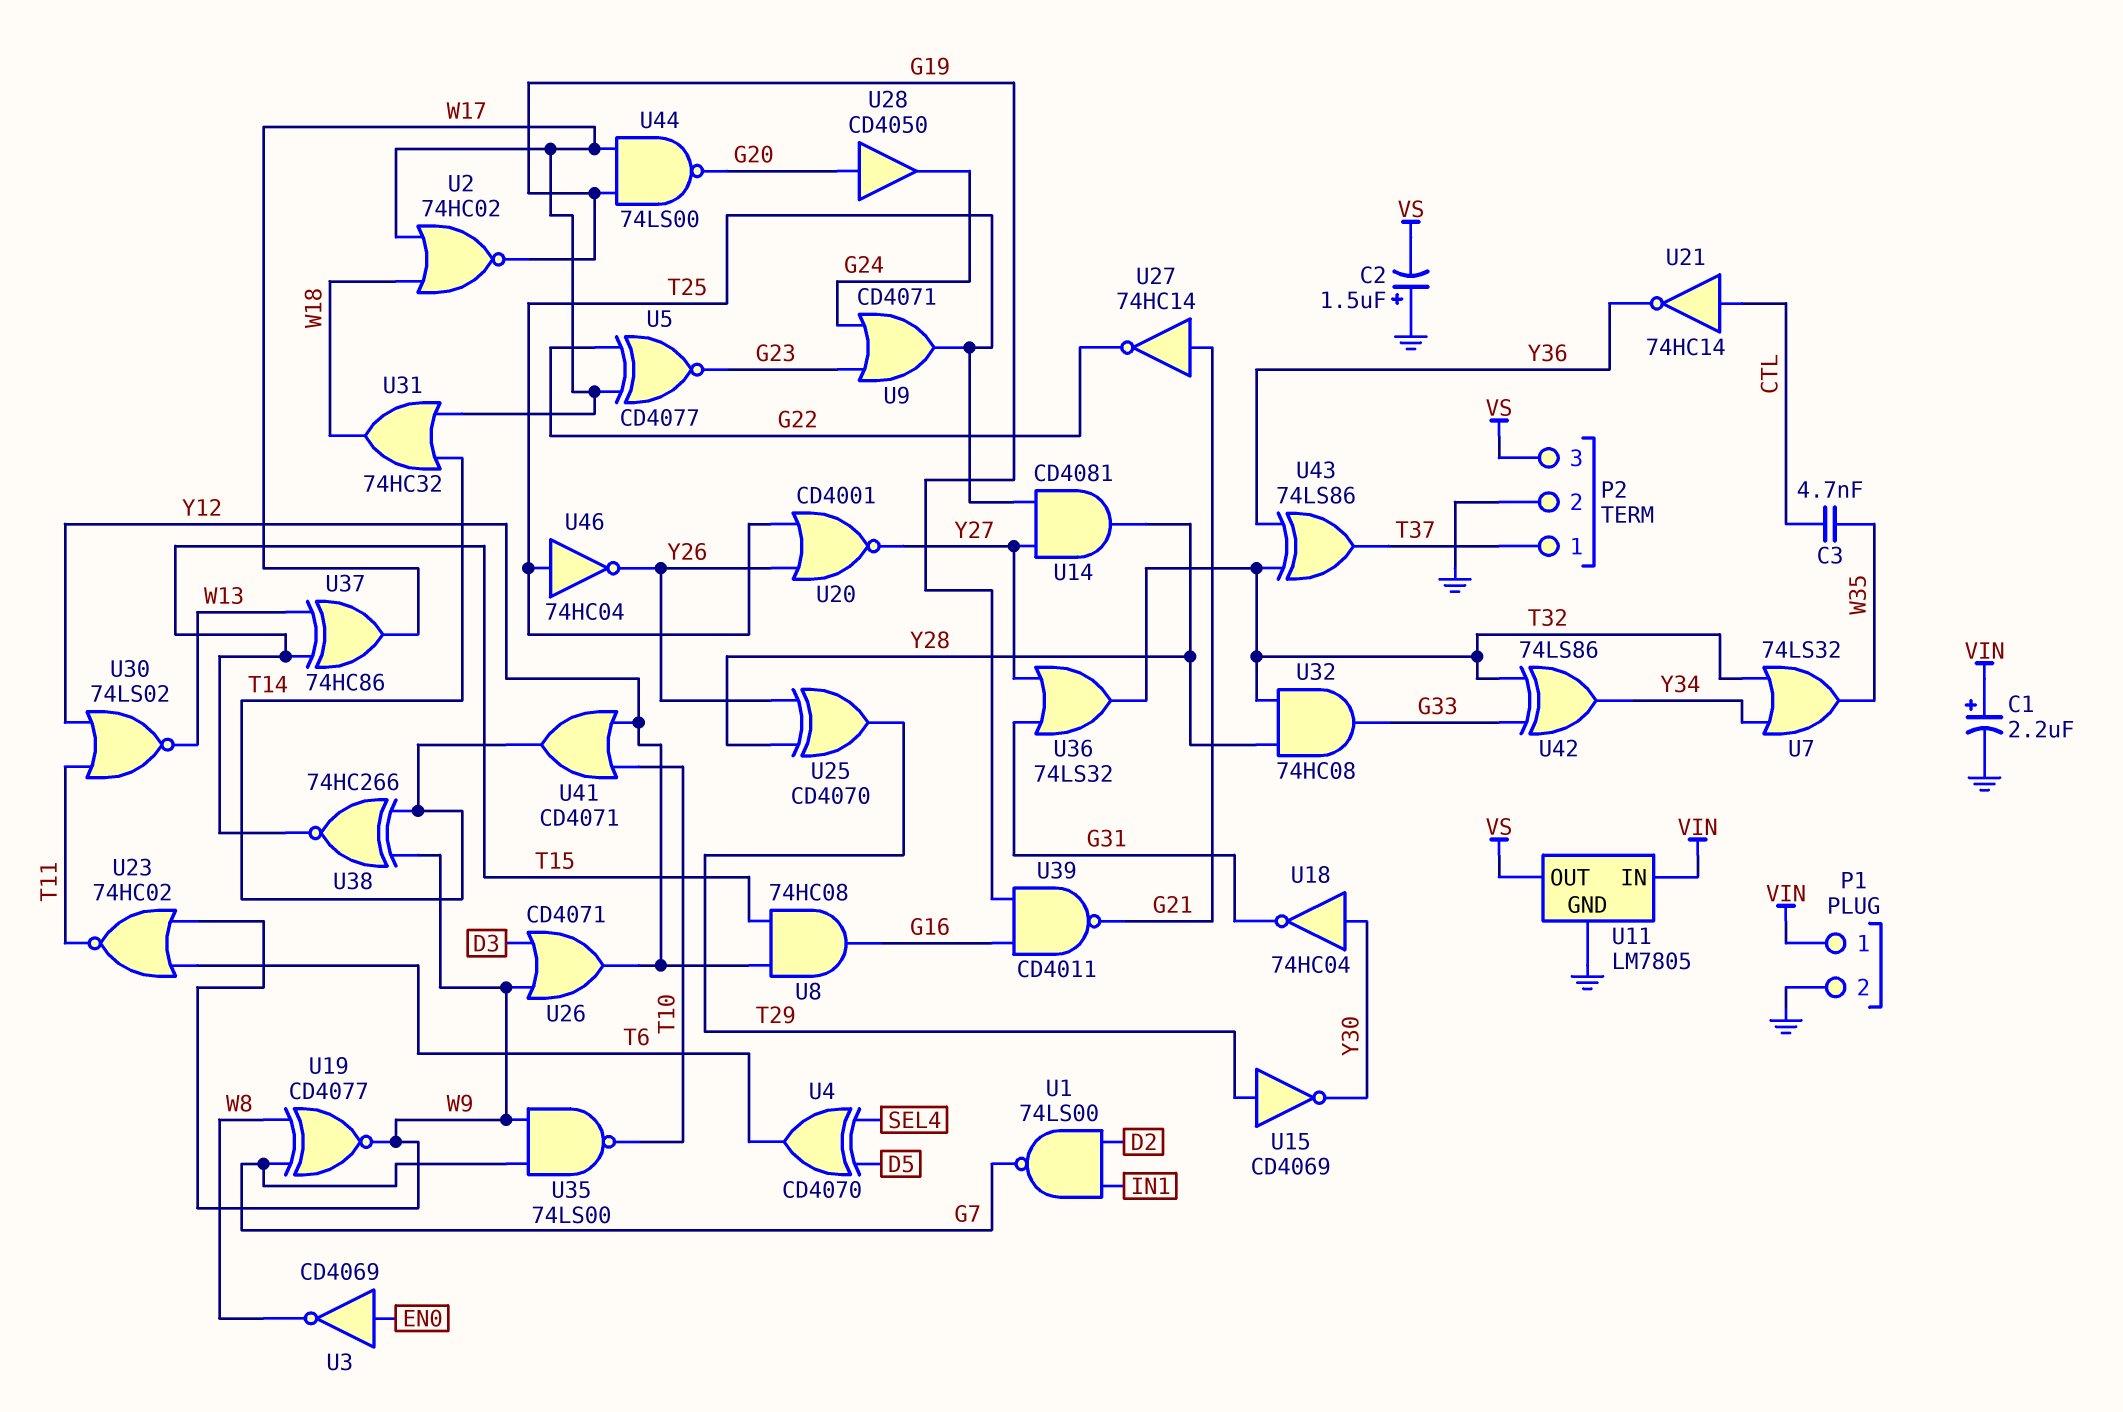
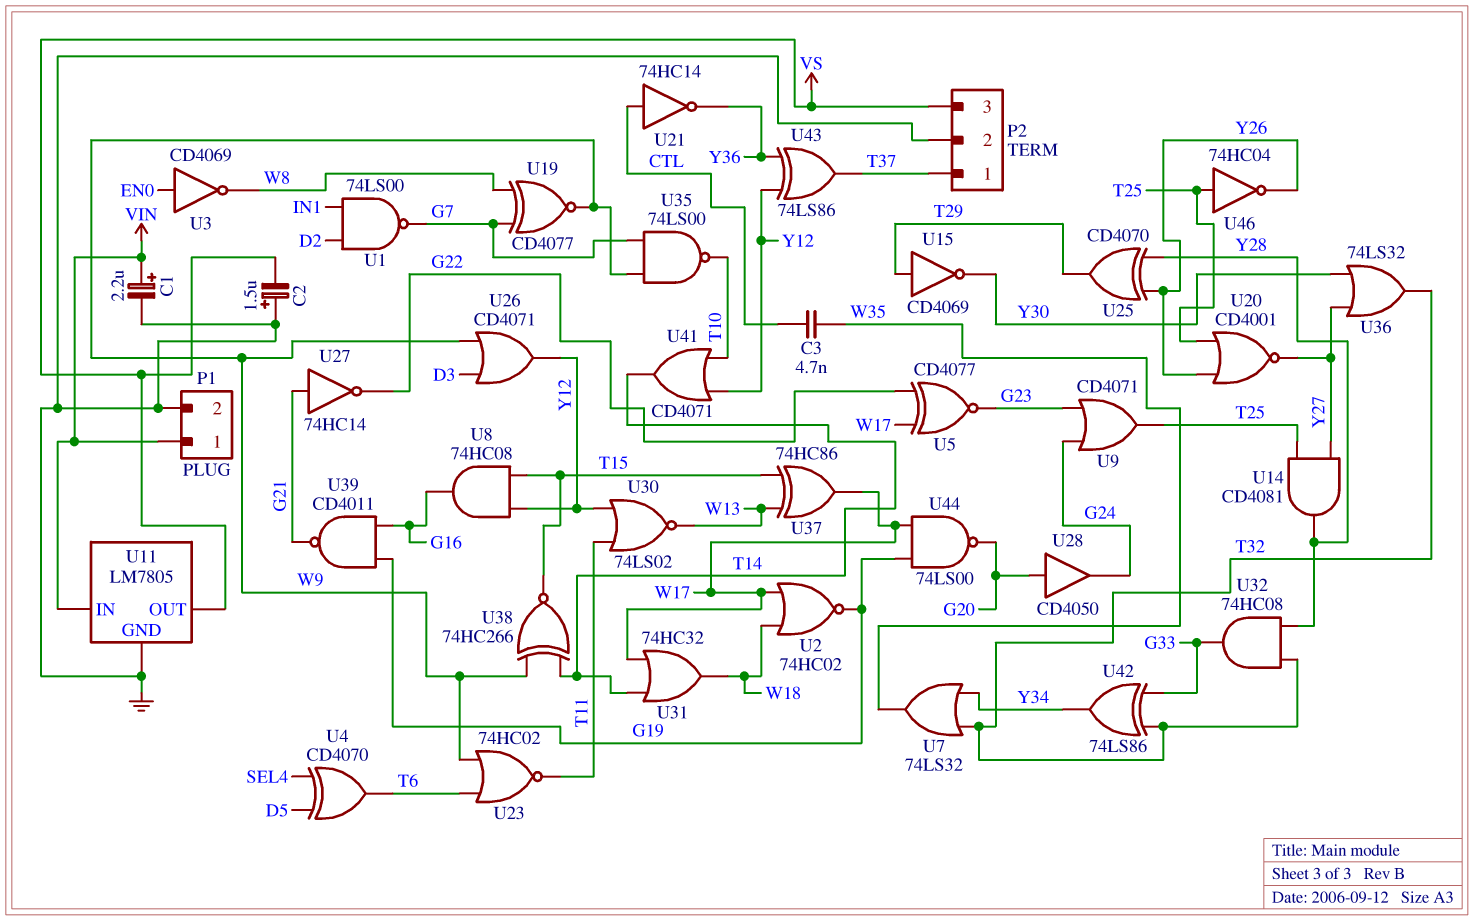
U18: NOT 74HC04 (in Y30, out G31) -> none
U36: OR 74LS32 (in G31, in Y27, out T32) -> OR 74LS32 (in Y27, in Y30, out T32)
U43: XOR 74LS86 (in T32, in Y36, out T37) -> XOR 74LS86 (in Y12, in Y36, out T37)

